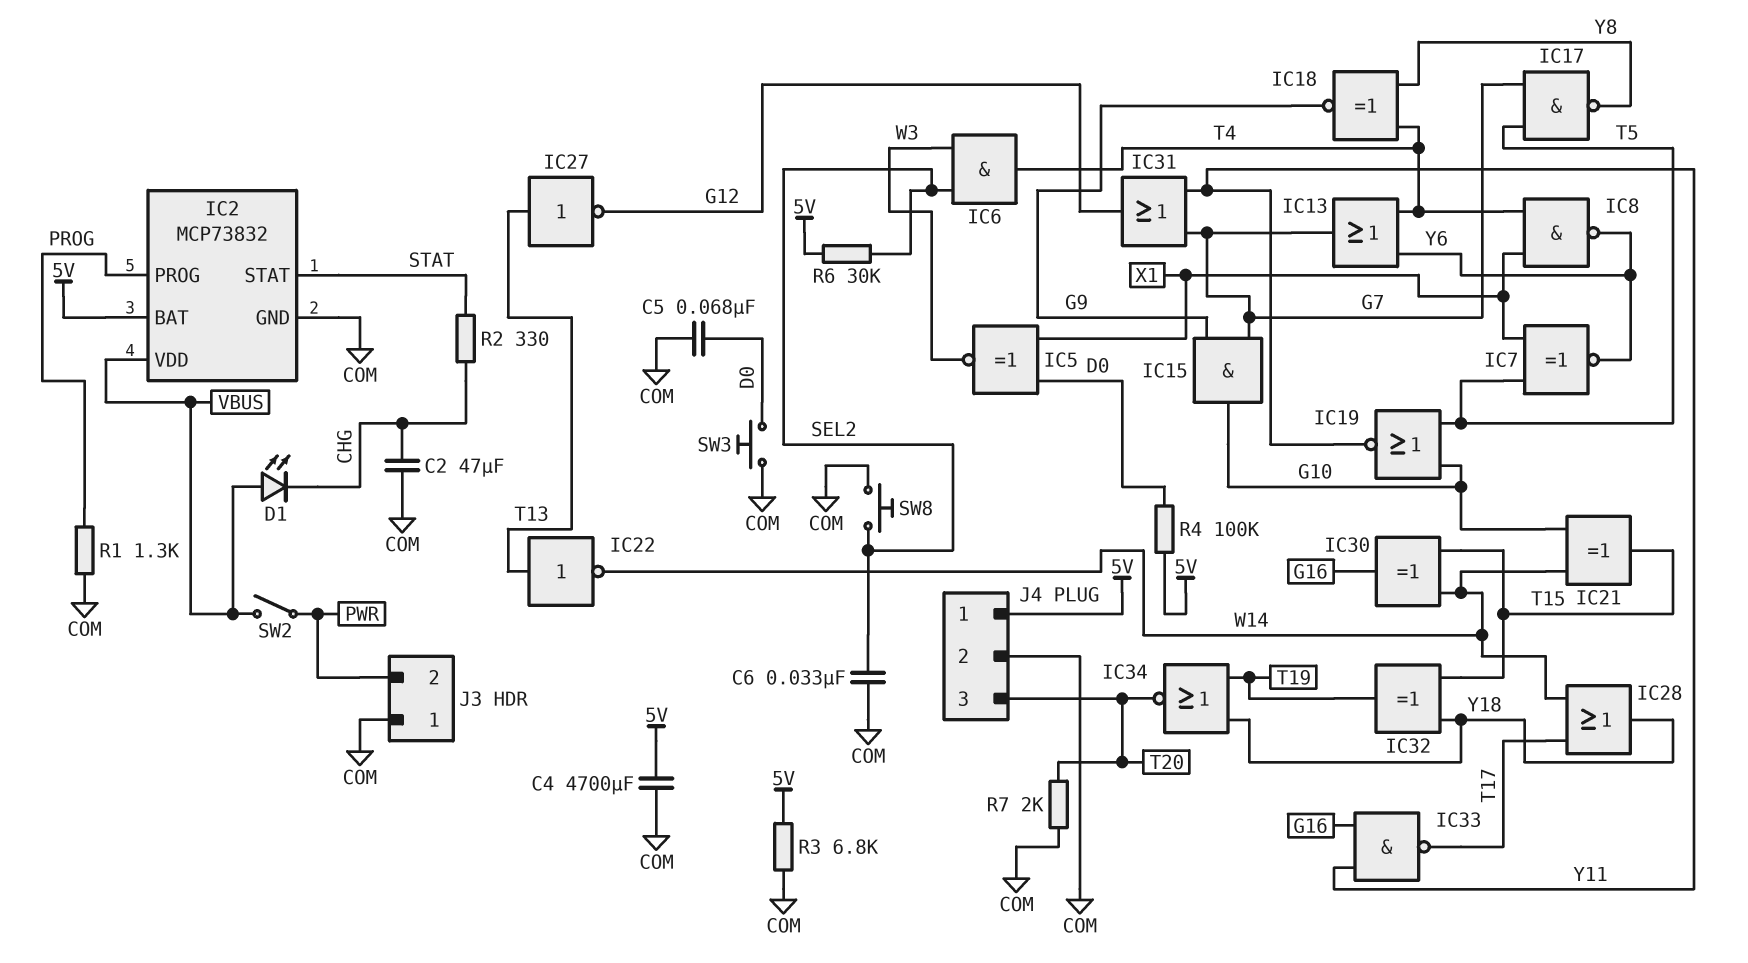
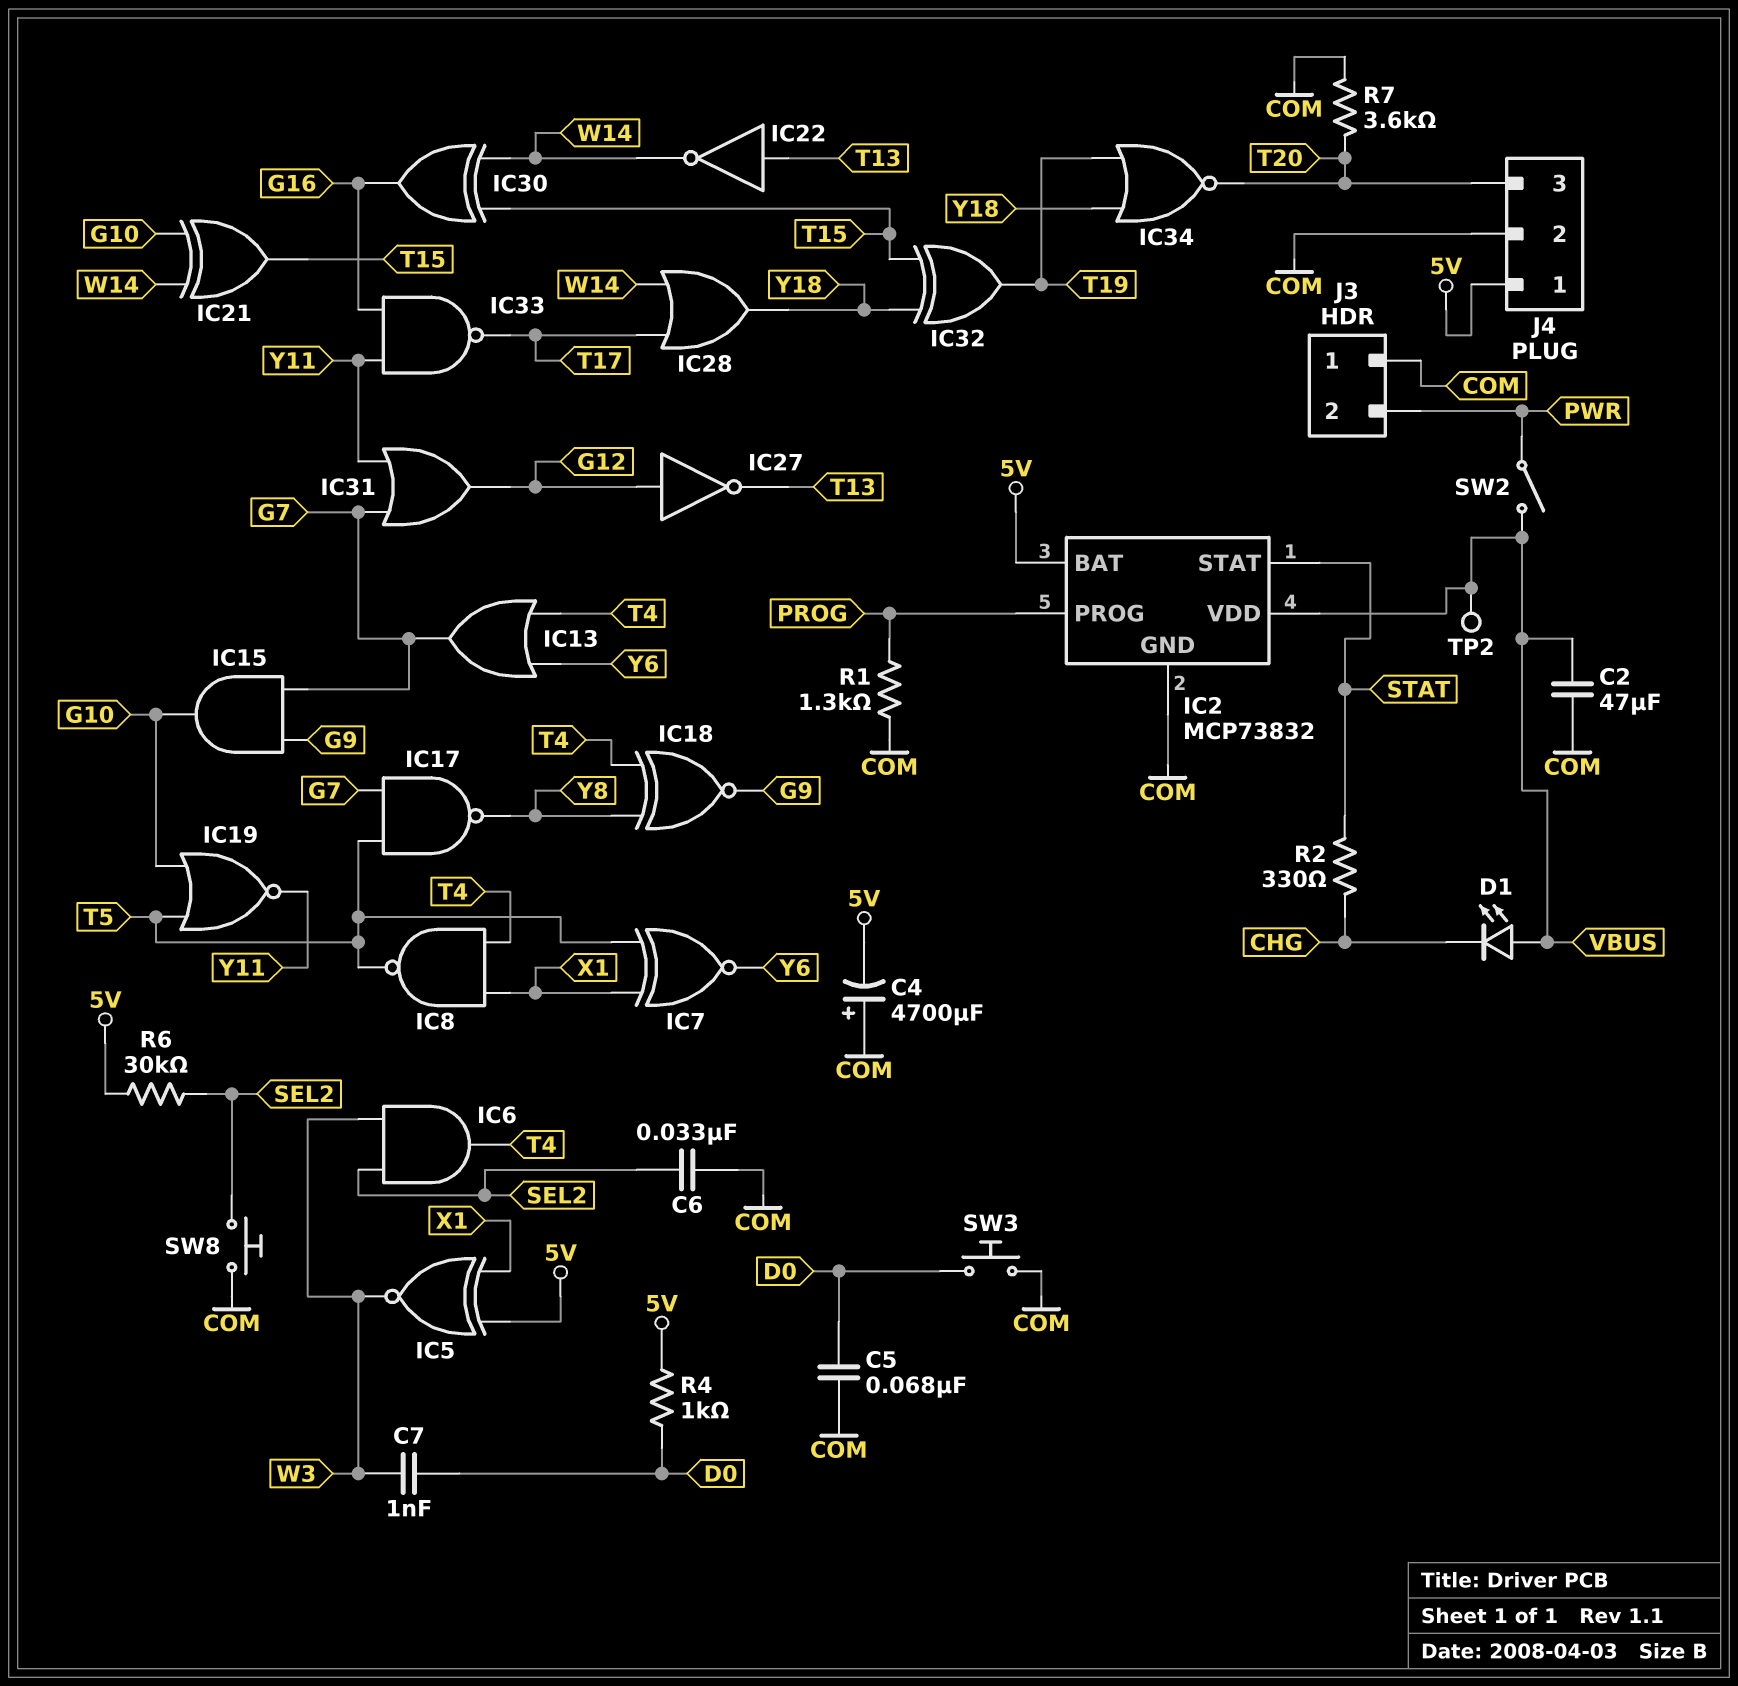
C2: 47uF (CHG, COM) -> 47uF (COM, VBUS)
C4: 4700uF (5V, COM) -> 4700uF (plus COM, minus 5V)
C7: none -> 1nF (D0, W3)
IC5: XNOR (in D0, in X1, out W3) -> XNOR (in 5V, in X1, out W3)
IC8: NAND (in T4, in X1, out Y6) -> NAND (in T4, in X1, out T5)
IC27: NOT (in T13, out G12) -> NOT (in G12, out T13)
R3: 6.8k (5V, COM) -> none
R4: 100k (5V, D0) -> 1k (5V, D0)
R7: 2k (COM, T20) -> 3.6k (COM, T20)
TP2: none -> test point (VBUS)

